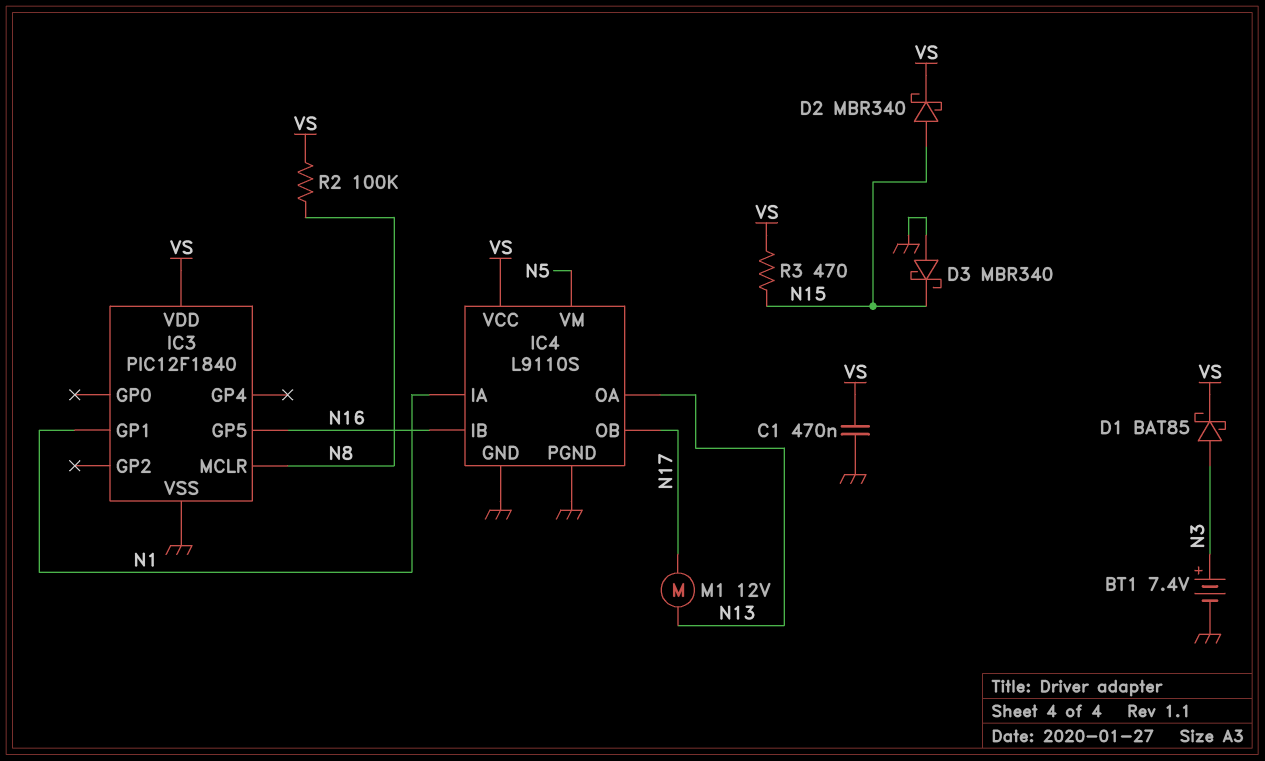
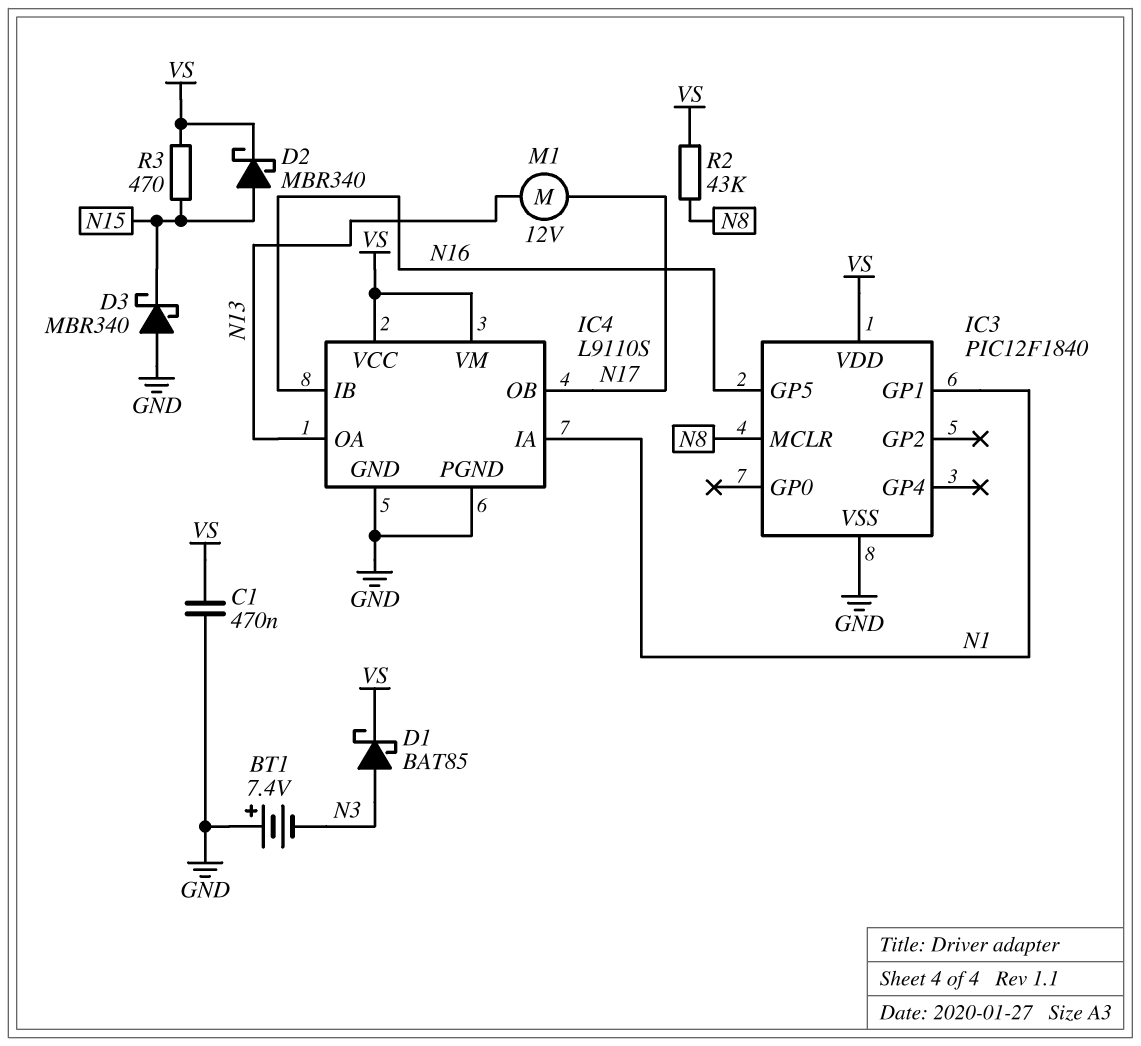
BT1: 7.4V (plus N3, minus GND) -> 7.4V (plus GND, minus N3)
IC4 pin VM: N5 -> VS
R2: 100k (N8, VS) -> 43k (N8, VS)

